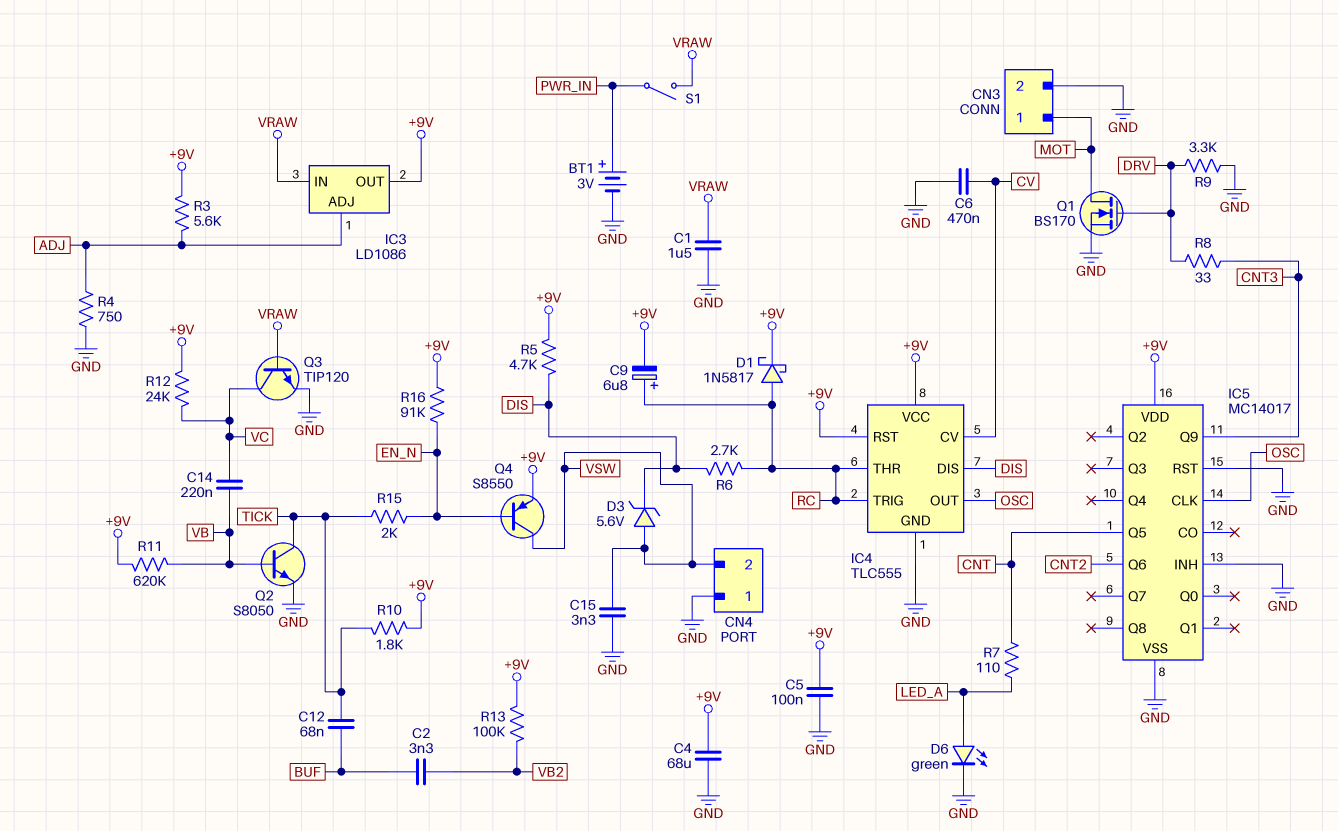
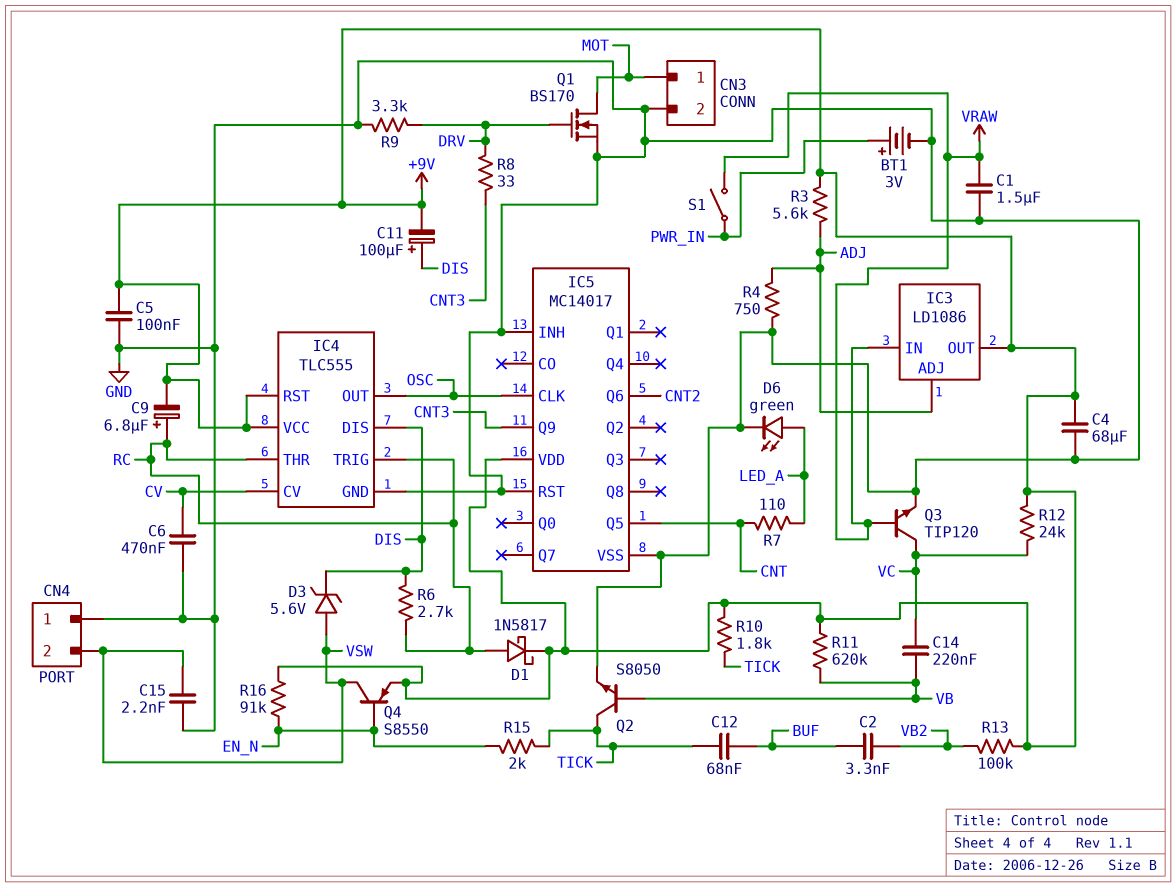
C11: none -> 100uF (plus DIS, minus +9V)
C15: 3.3nF (GND, VSW) -> 2.2nF (GND, VSW)
R5: 4.7k (+9V, DIS) -> none

